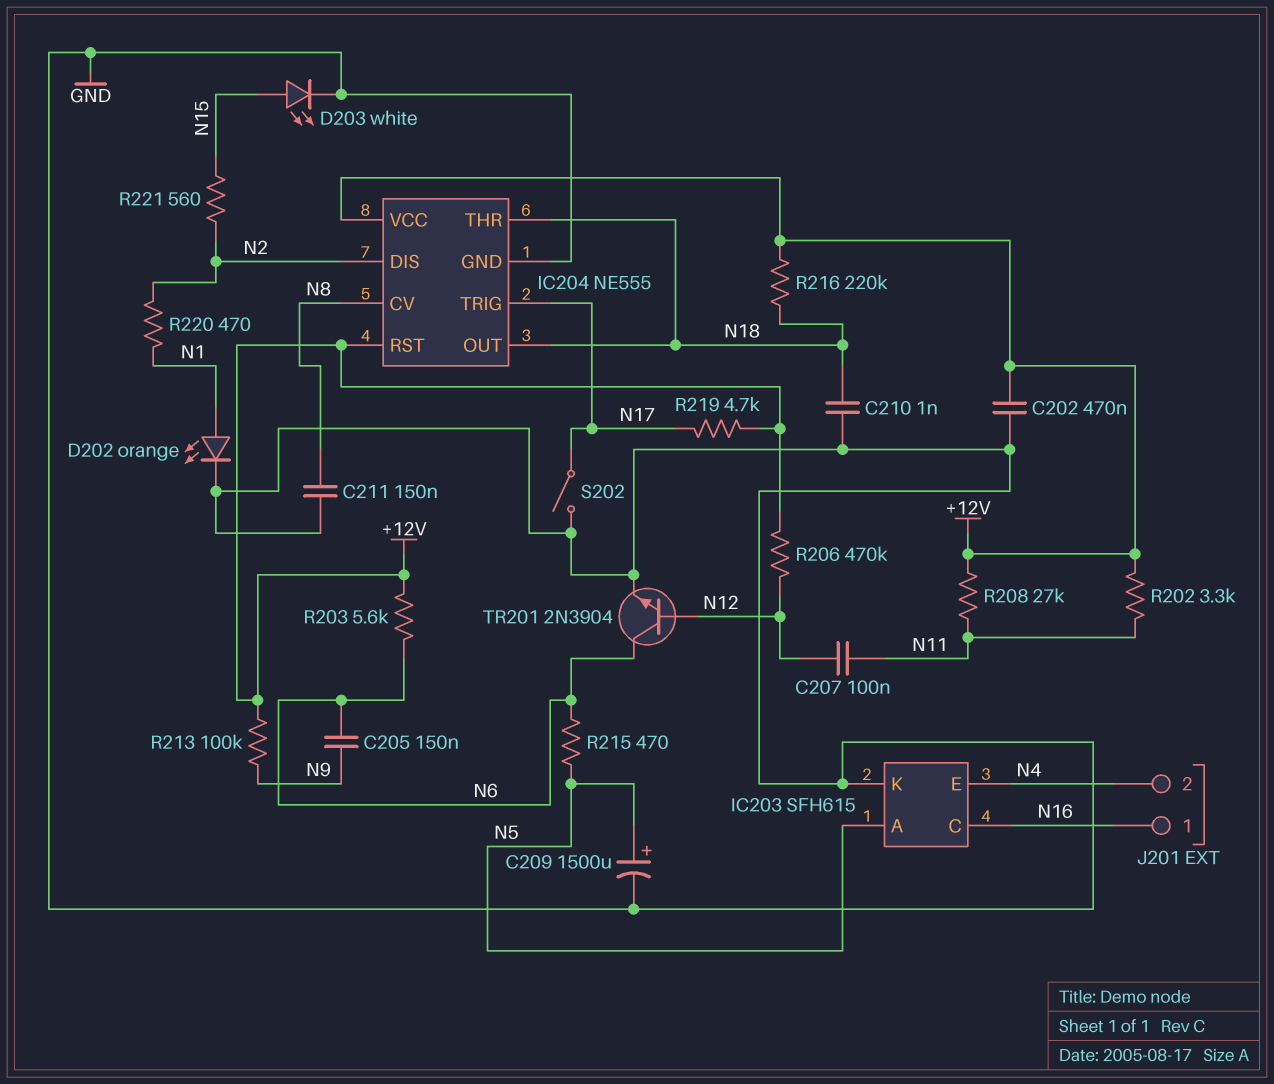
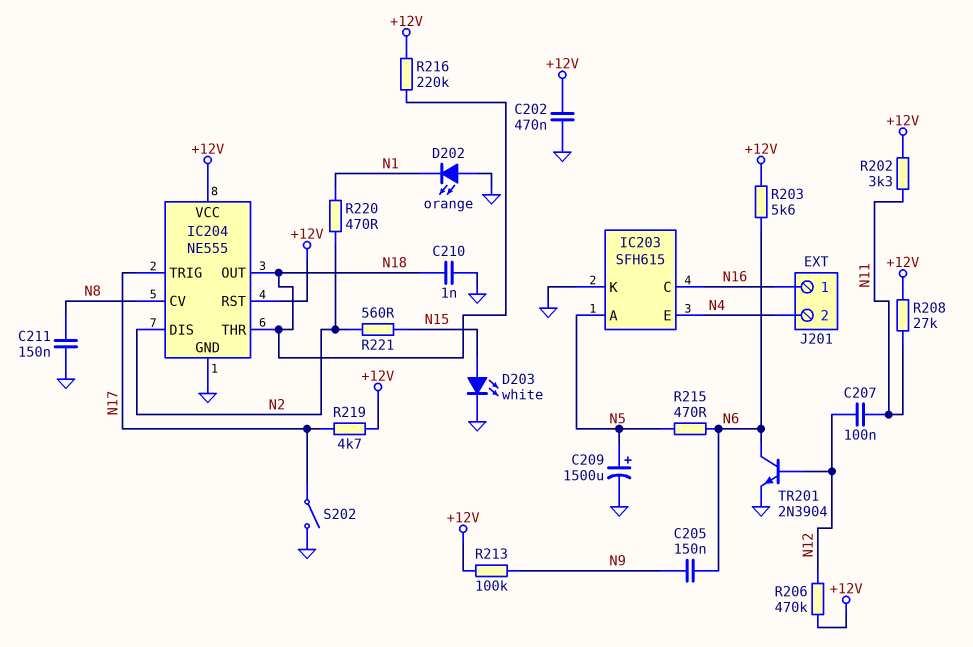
D202: LED orange (A N1, K GND) -> LED orange (A GND, K N1)

